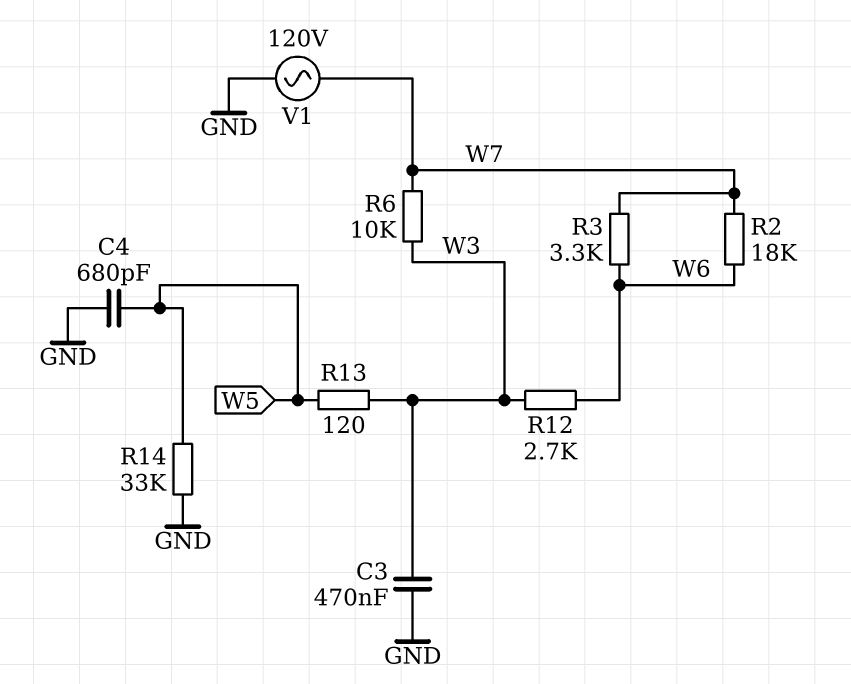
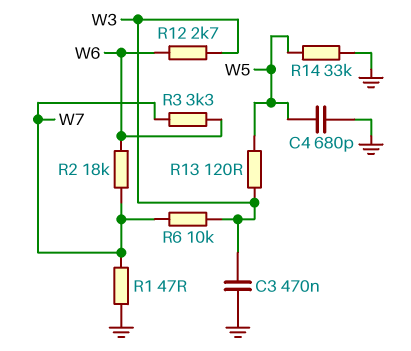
R1: none -> 47 (GND, W7)
V1: AC 120V (GND, W7) -> none

